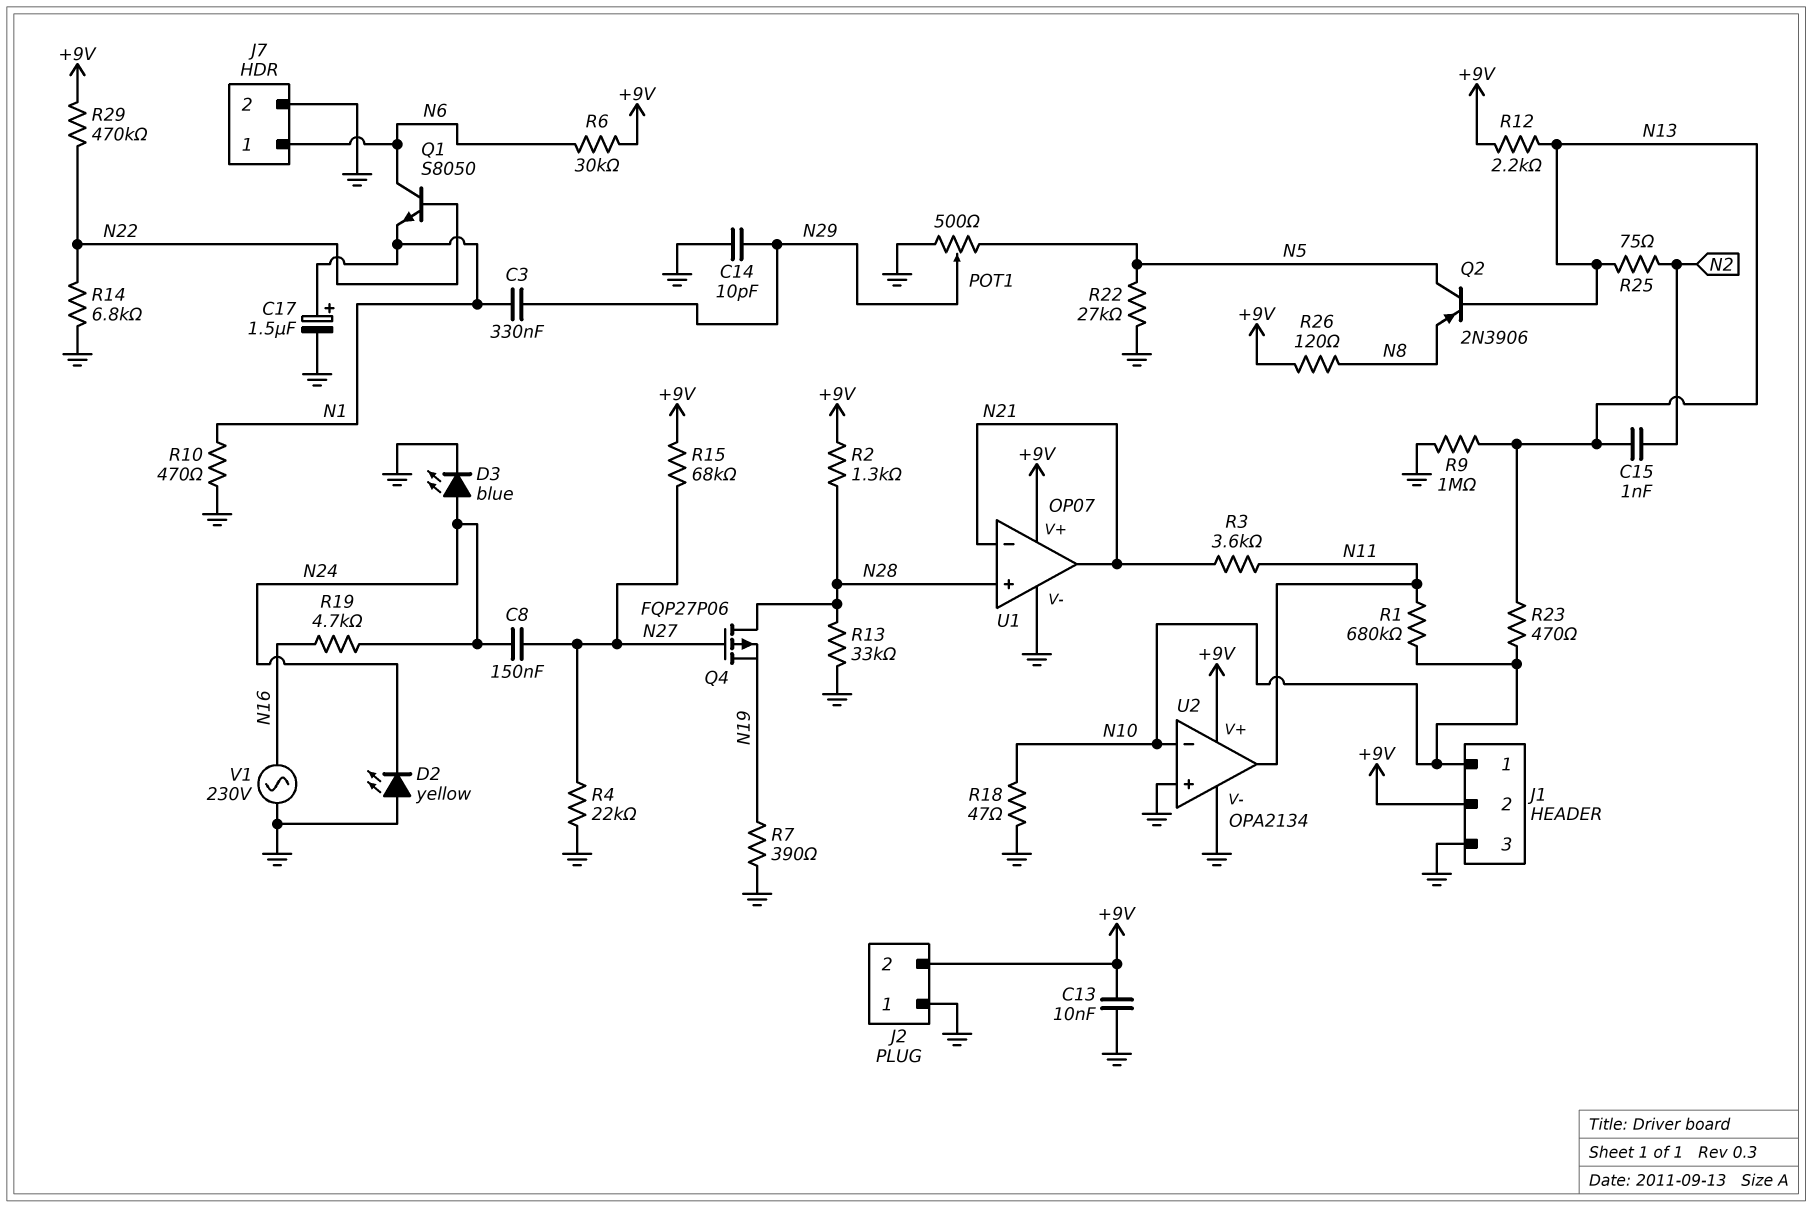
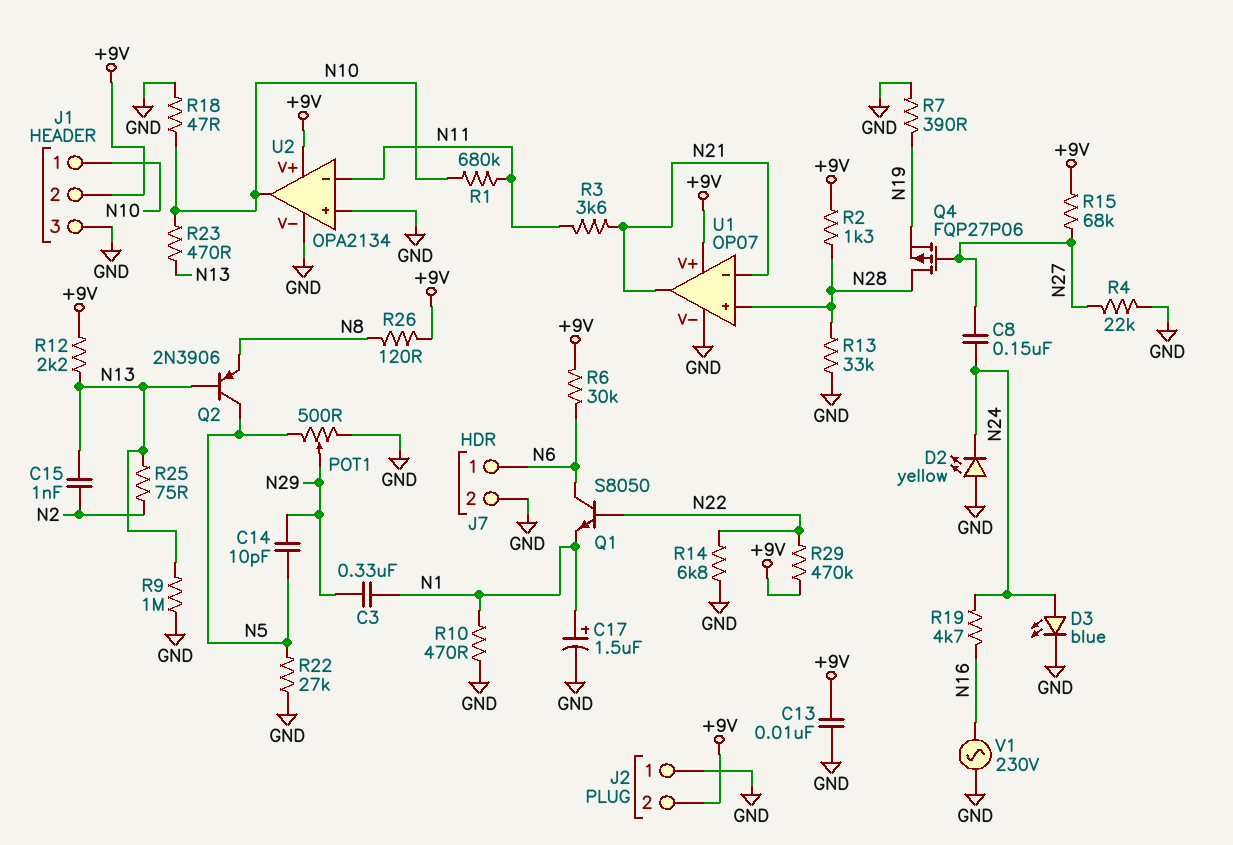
C14: 10pF (GND, N29) -> 10pF (N5, N29)
U2 pin in-: N10 -> N11
U2 pin out: N11 -> N10

